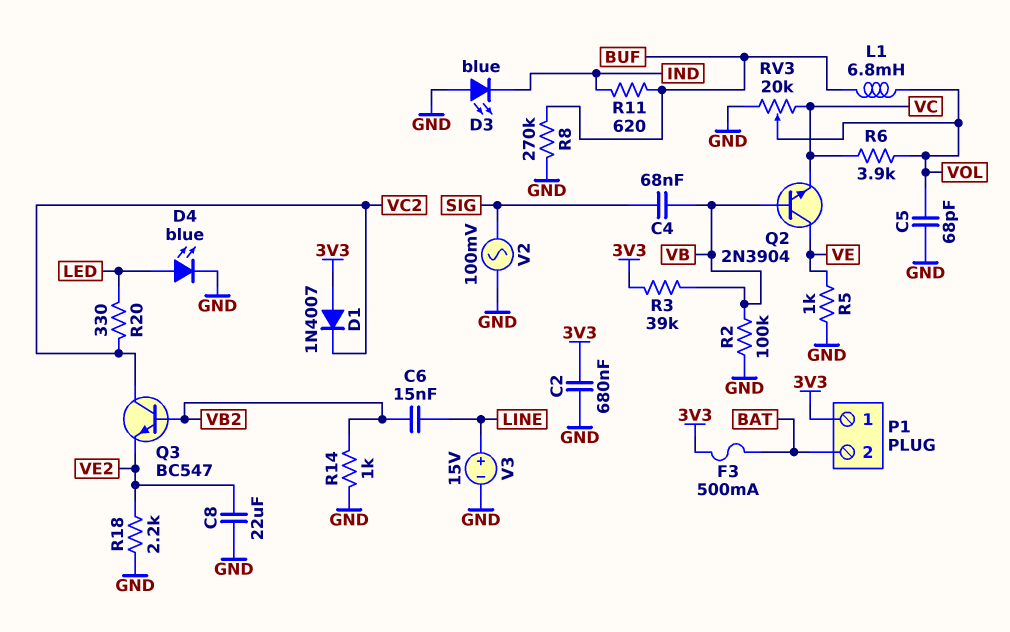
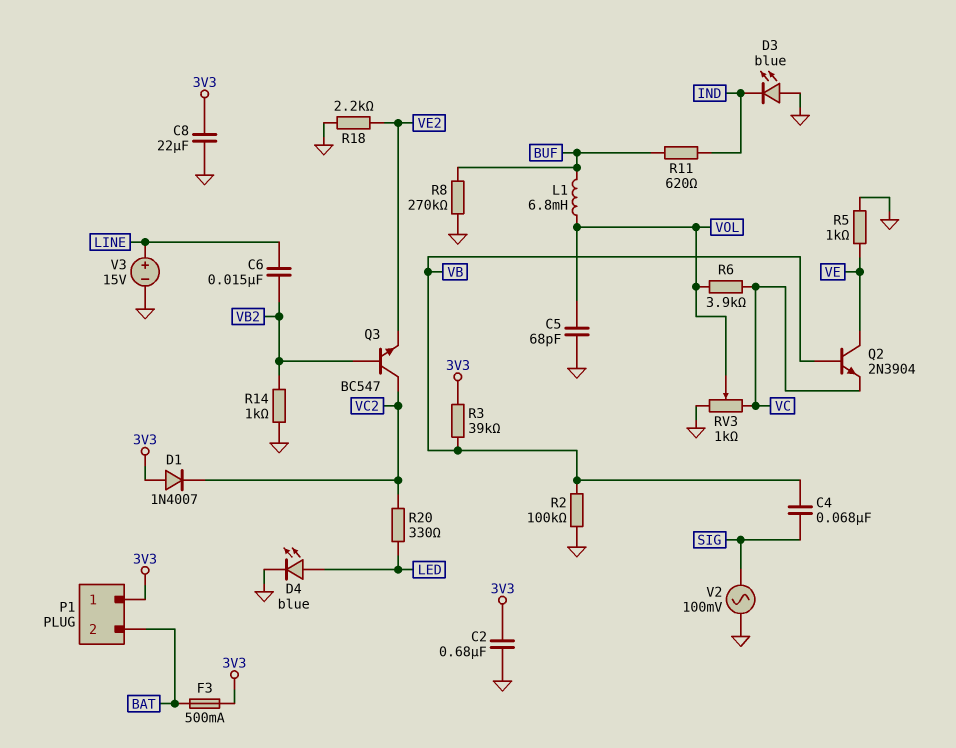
C8: 22uF (GND, VE2) -> 22uF (3V3, GND)
RV3: 20k (GND, VC, wiper VOL) -> 1k (GND, VC, wiper VOL)

